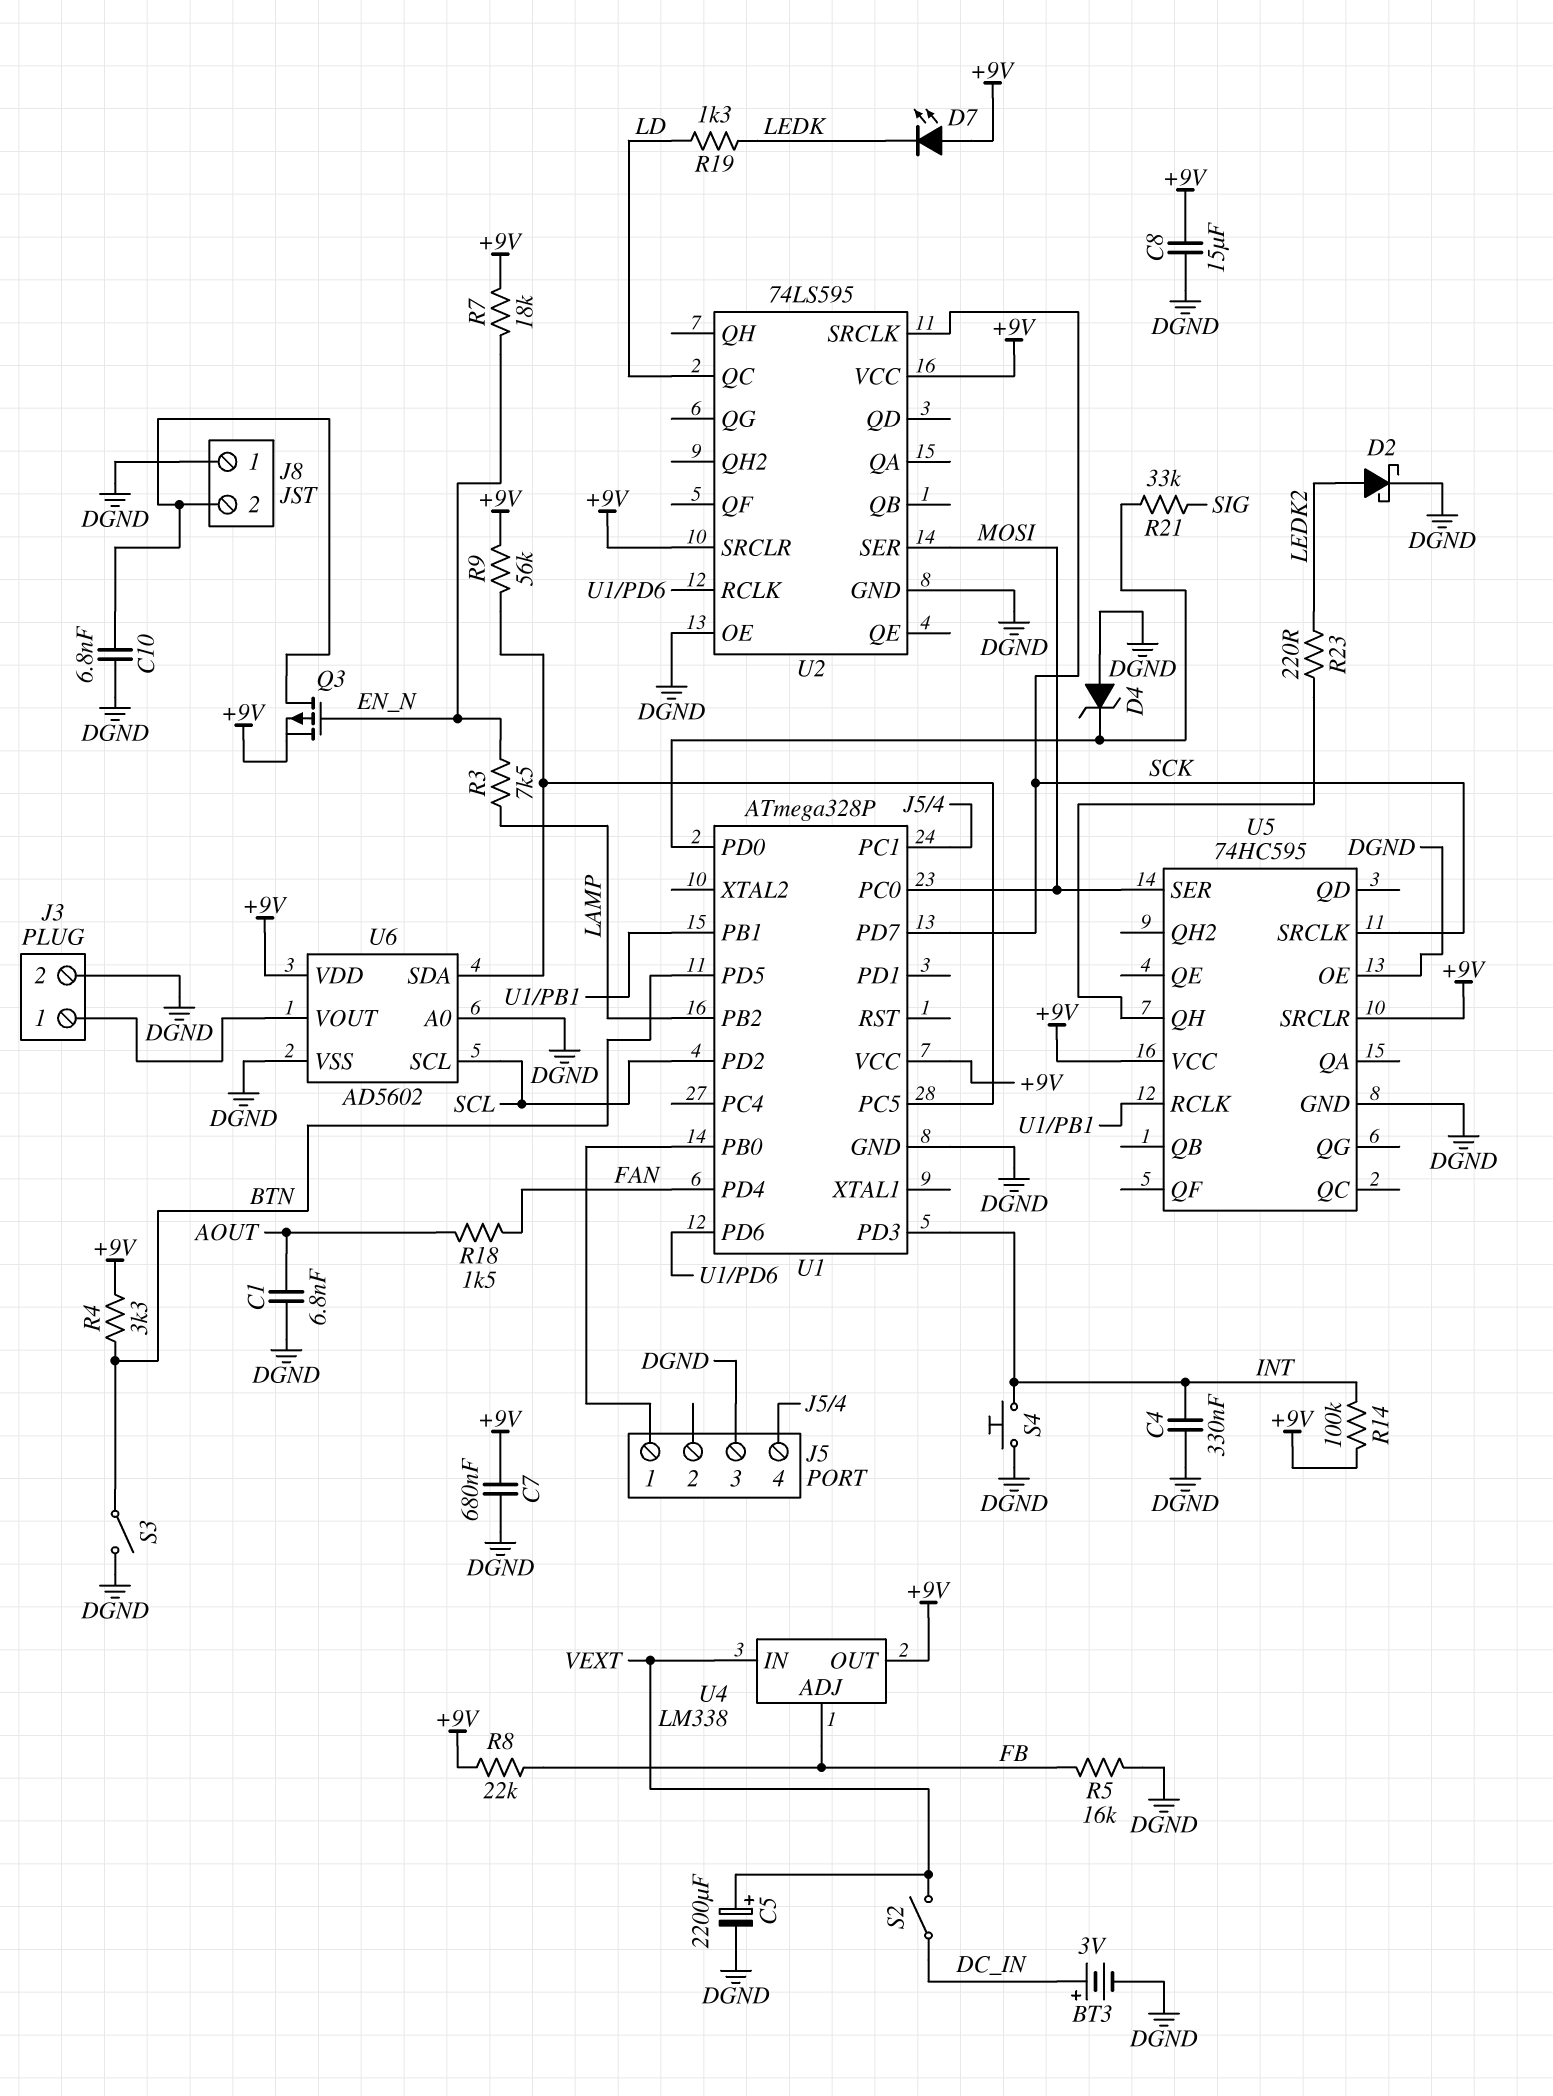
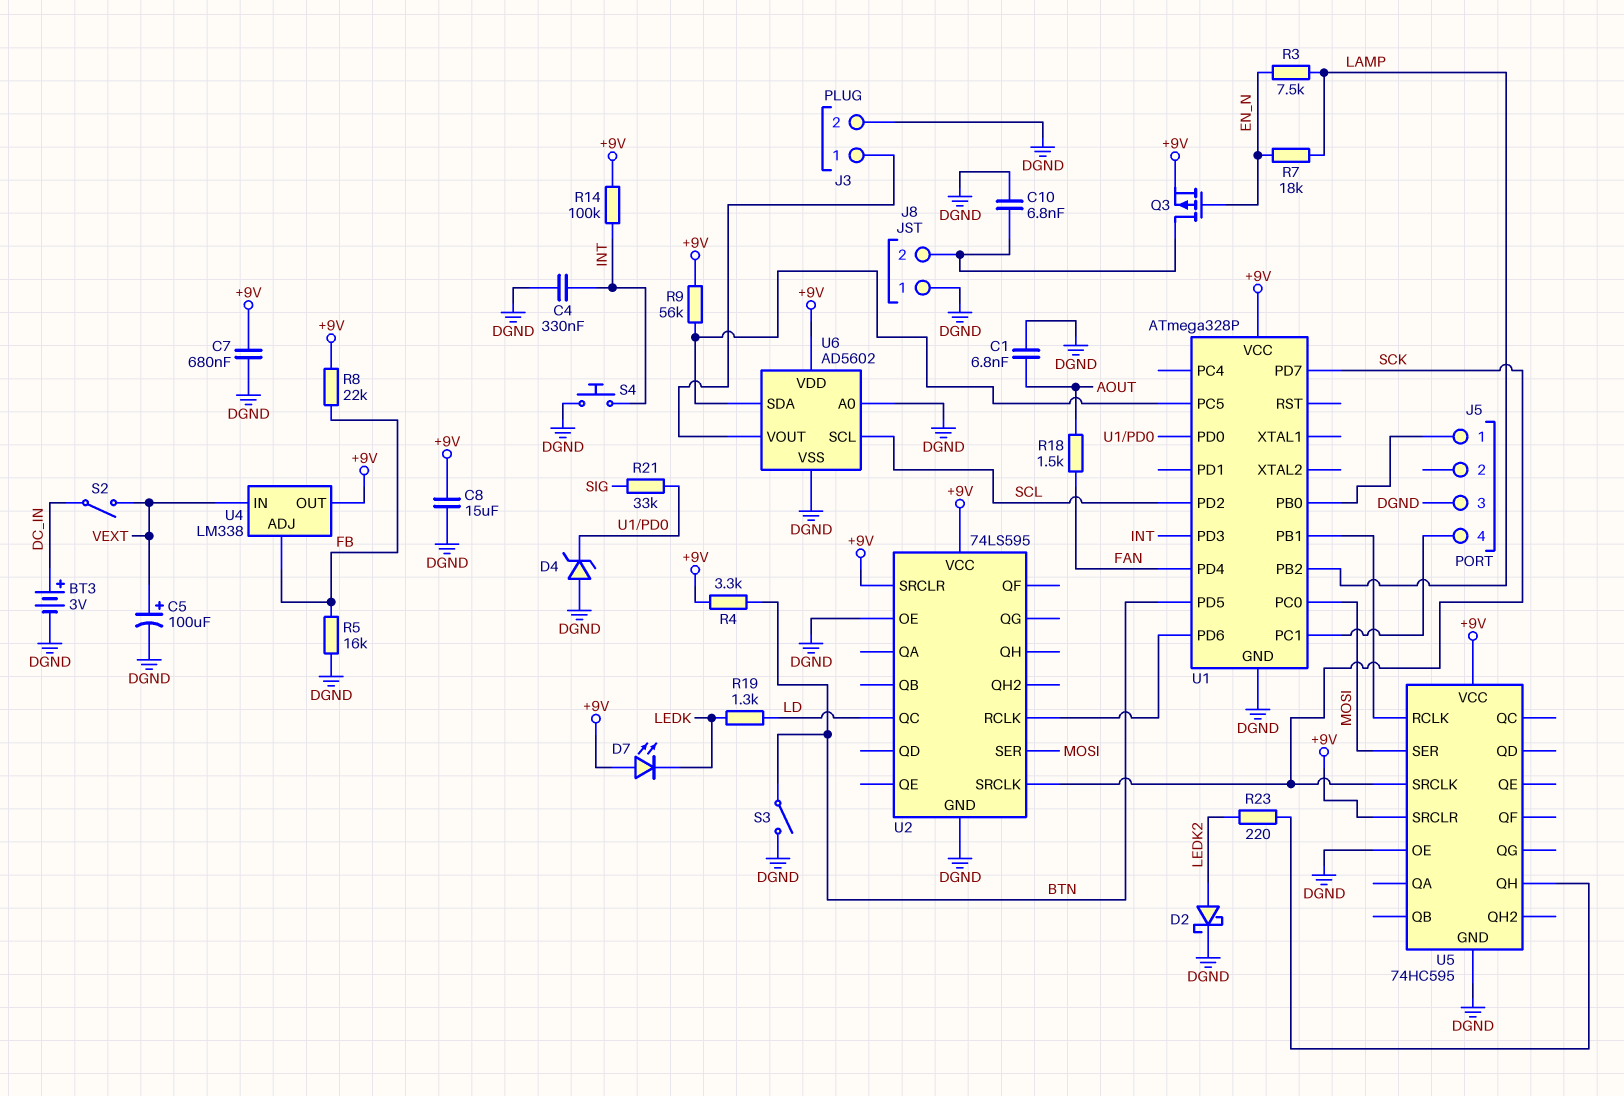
C5: 2200uF (plus VEXT, minus DGND) -> 100uF (plus VEXT, minus DGND)
R7: 18k (+9V, EN_N) -> 18k (EN_N, LAMP)

